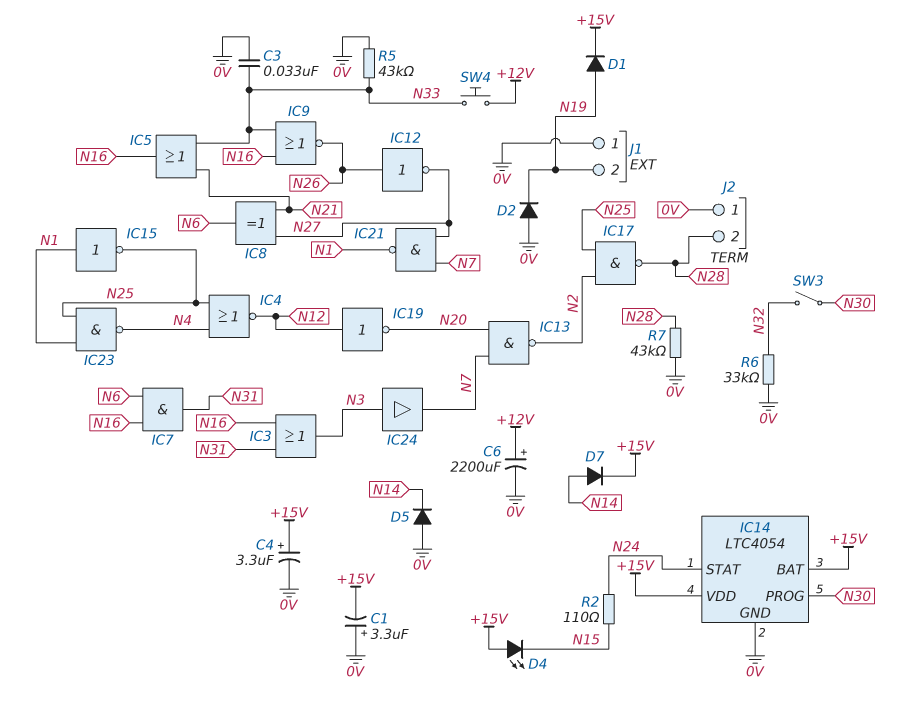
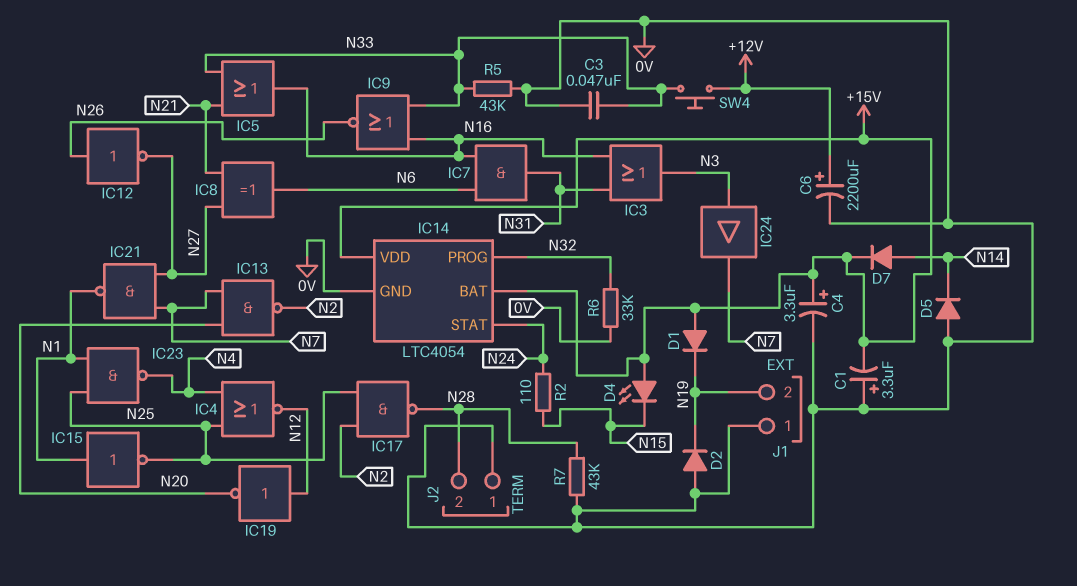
C3: 33nF (0V, N33) -> 47nF (0V, N33)
D1: diode (A N19, K +15V) -> diode (A +15V, K N19)
IC14 pin PROG: N30 -> N32
SW3: switch (N30, N32) -> none

